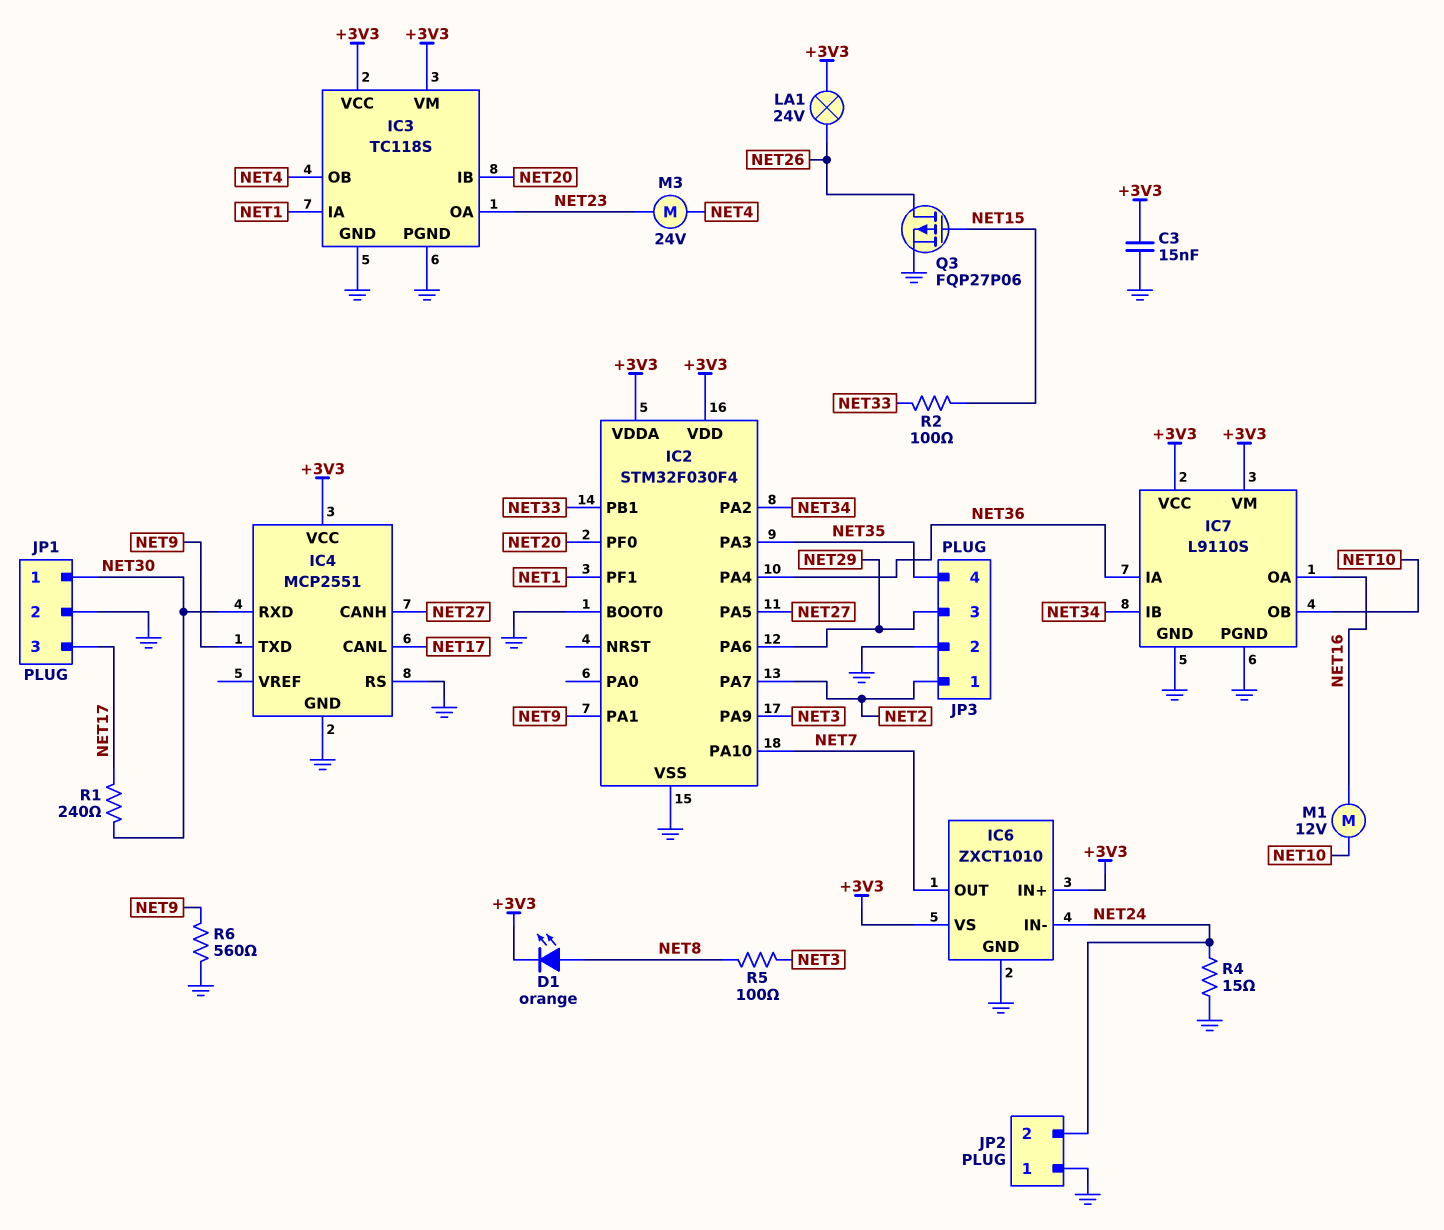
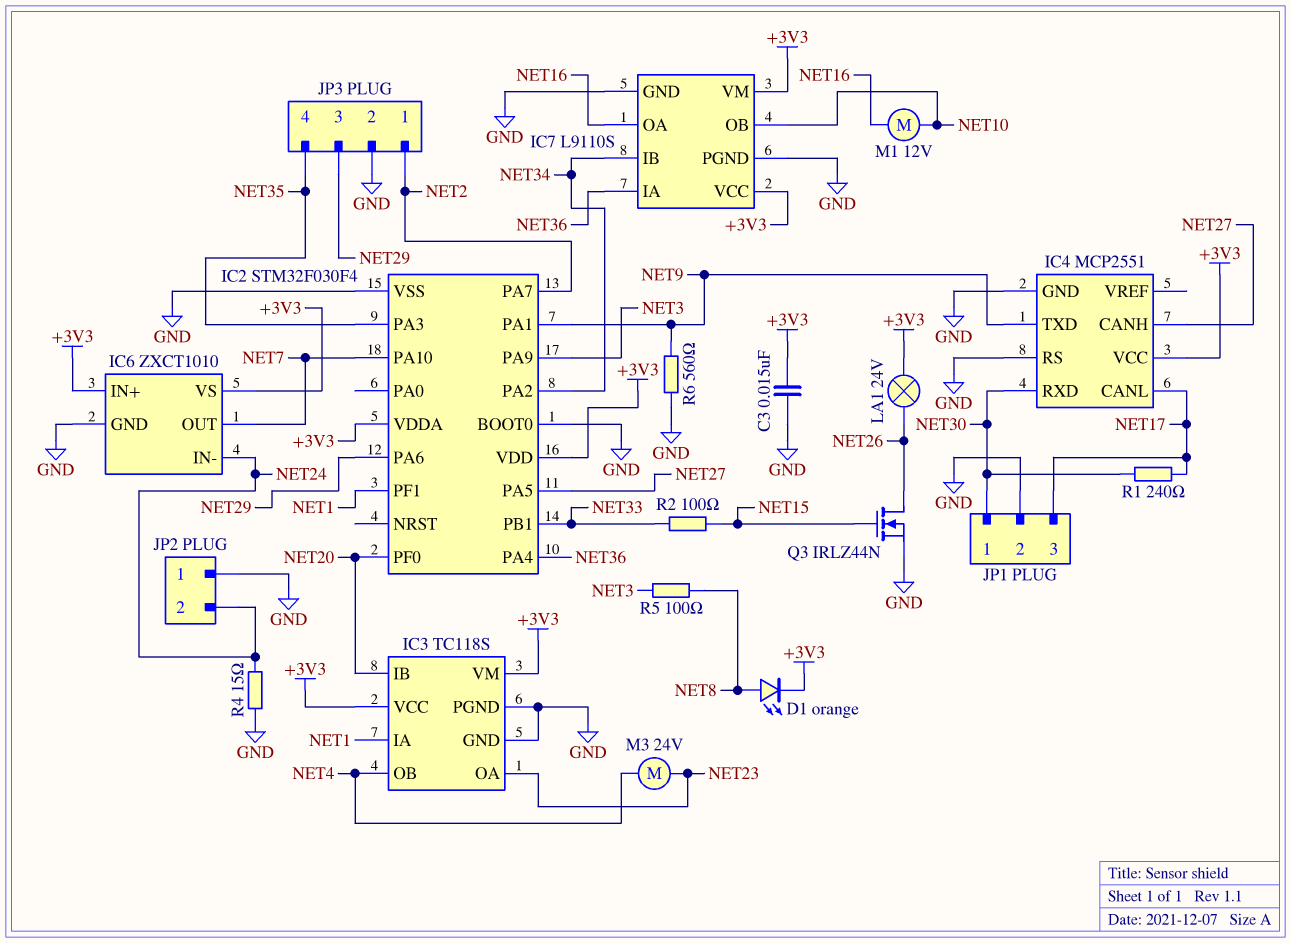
Q3: PMOS FQP27P06 (G NET15, D NET26, S GND) -> NMOS IRLZ44N (G NET15, D NET26, S GND)

